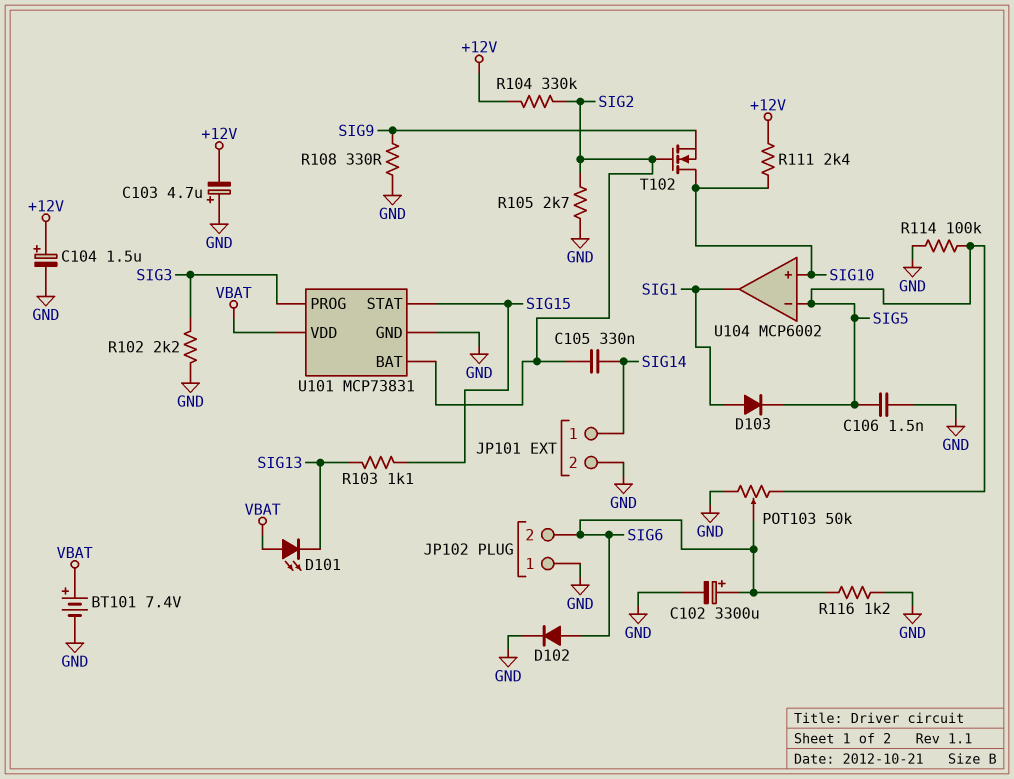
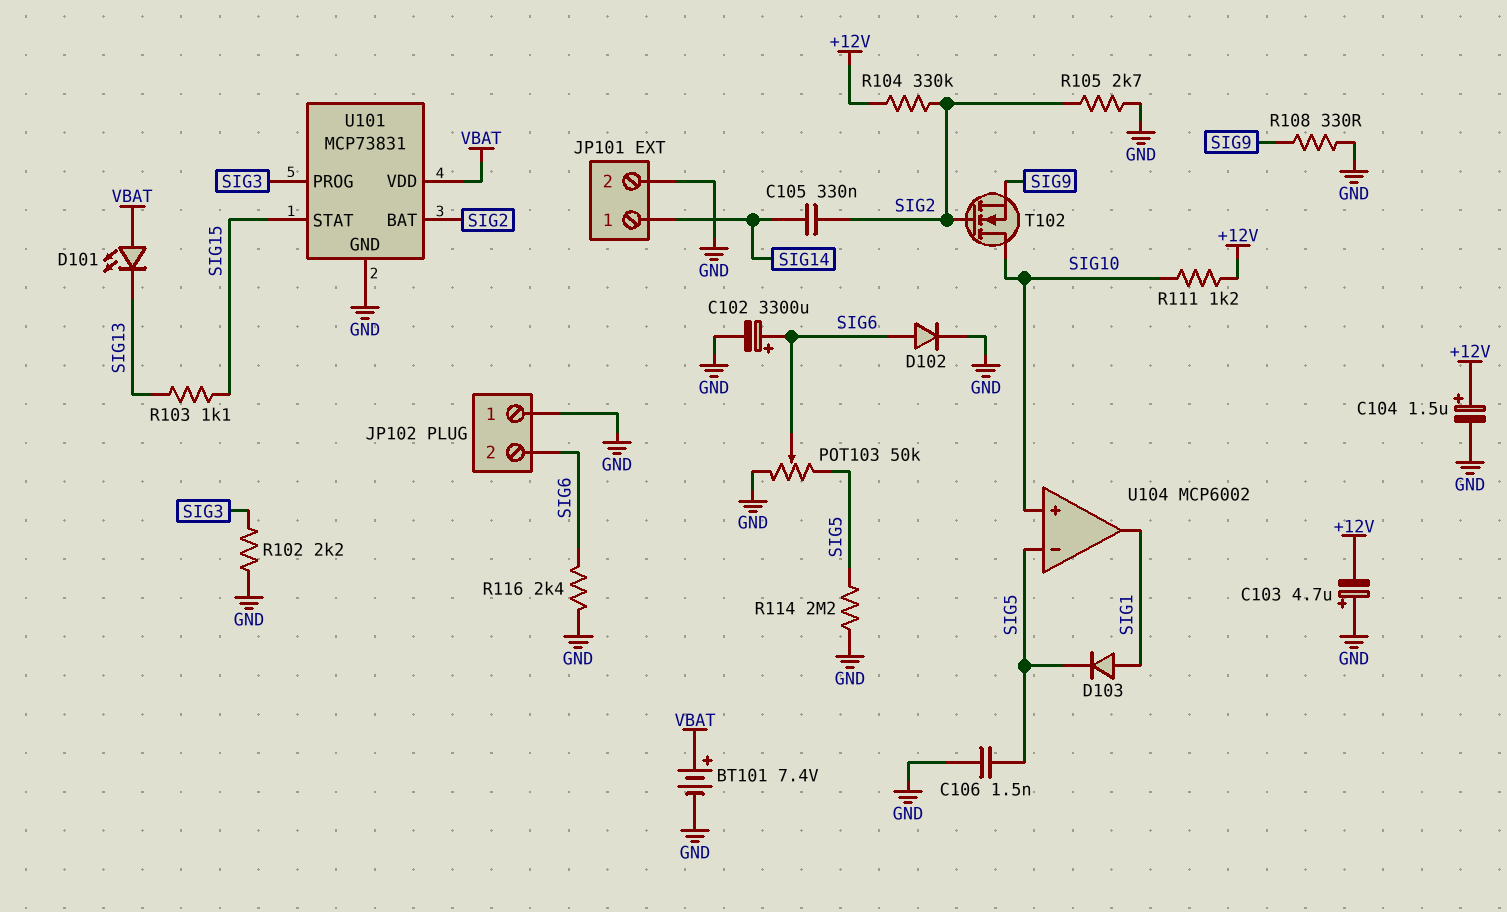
R111: 2.4k (+12V, SIG10) -> 1.2k (+12V, SIG10)
R114: 100k (GND, SIG5) -> 2.2M (GND, SIG5)
R116: 1.2k (GND, SIG6) -> 2.4k (GND, SIG6)

